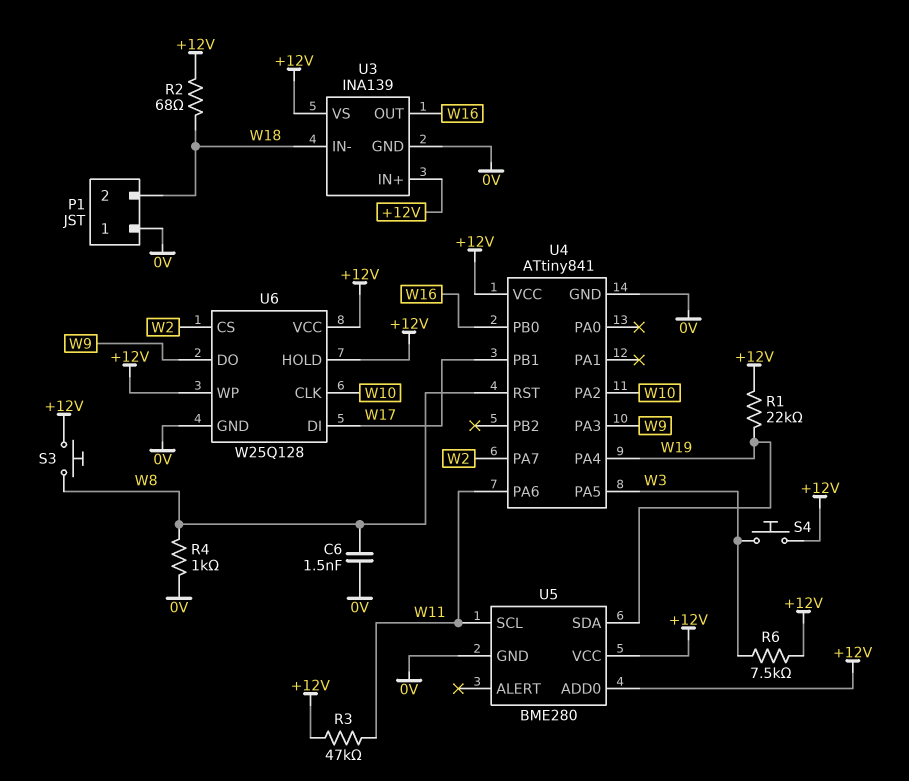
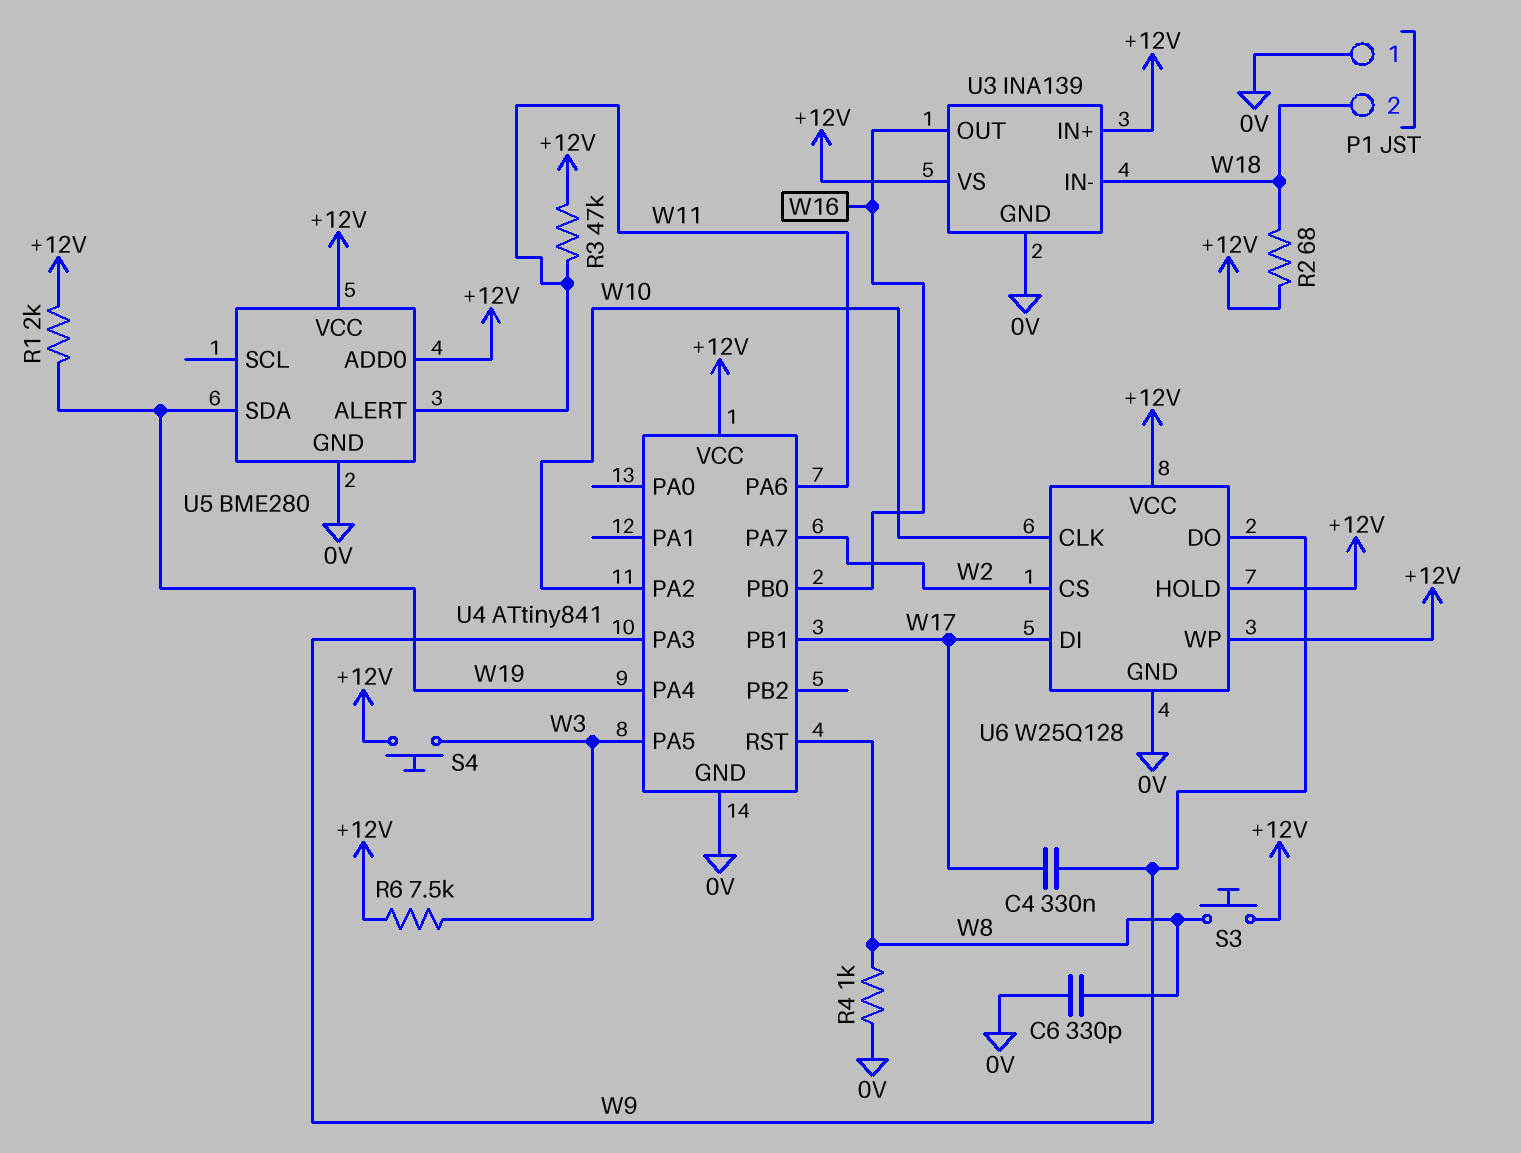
C4: none -> 330nF (W9, W17)
C6: 1.5nF (0V, W8) -> 330pF (0V, W8)
R1: 22k (+12V, W19) -> 2k (+12V, W19)
U5 pin ALERT: none -> W11
U5 pin SCL: W11 -> none

